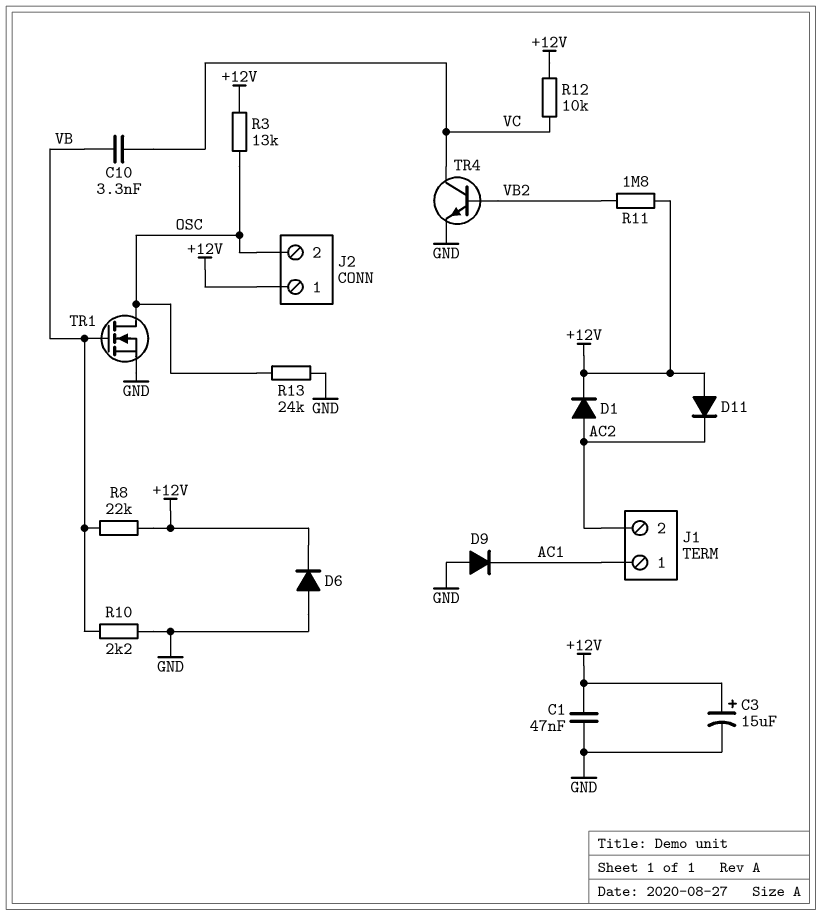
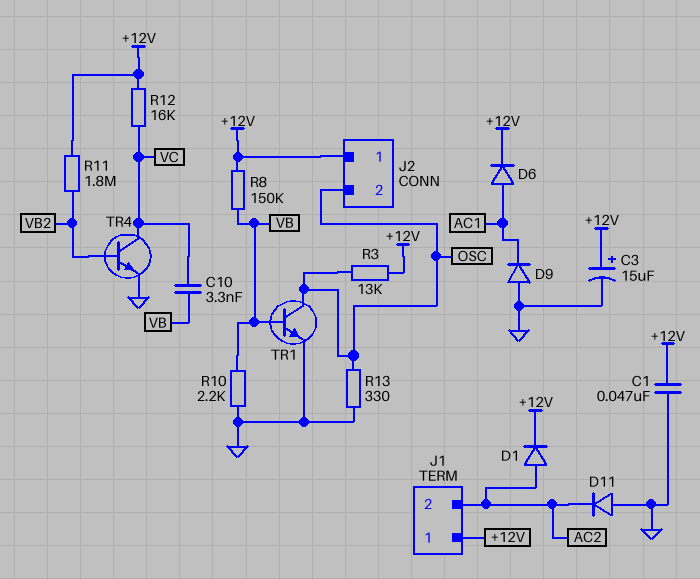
D6: diode (A GND, K +12V) -> diode (A AC1, K +12V)
D11: diode (A +12V, K AC2) -> diode (A GND, K AC2)
J1 pin 1: AC1 -> +12V
R8: 22k (+12V, VB) -> 150k (+12V, VB)
R12: 10k (+12V, VC) -> 16k (+12V, VC)
R13: 24k (GND, OSC) -> 330 (GND, OSC)
TR1: NMOS (G VB, D OSC, S GND) -> NPN (B VB, C OSC, E GND)

